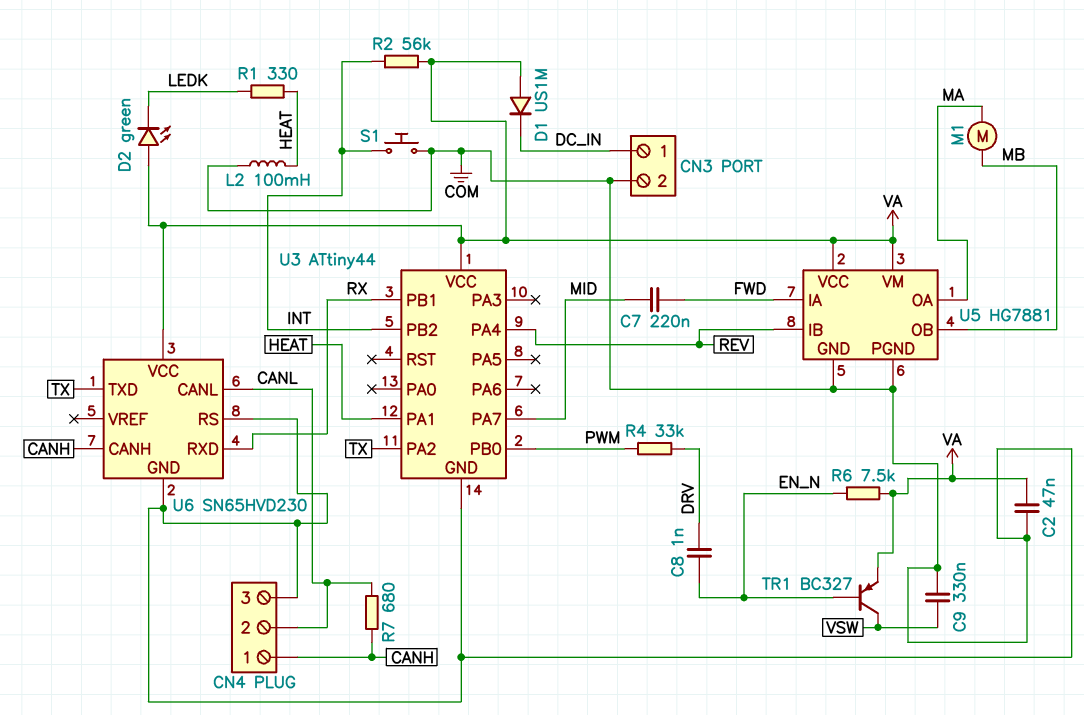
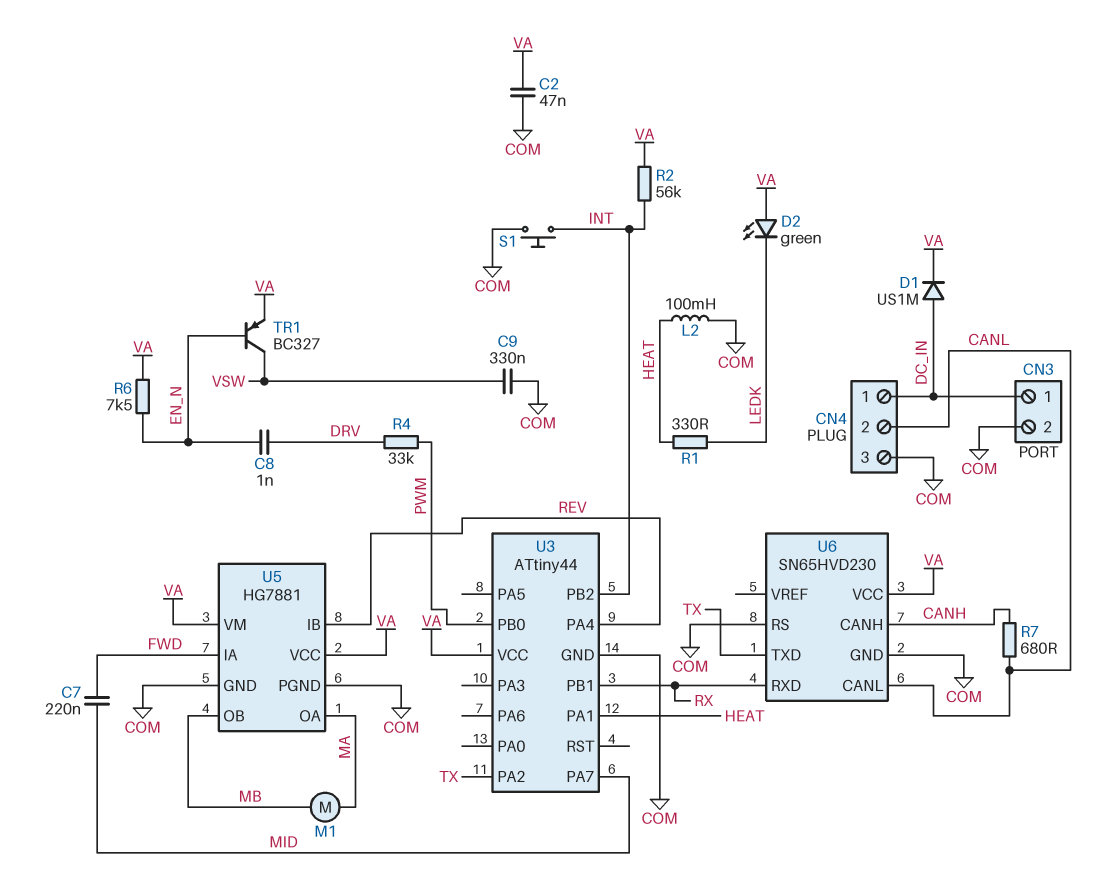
CN4 pin 1: CANH -> DC_IN
D1: diode US1M (A VA, K DC_IN) -> diode US1M (A DC_IN, K VA)

